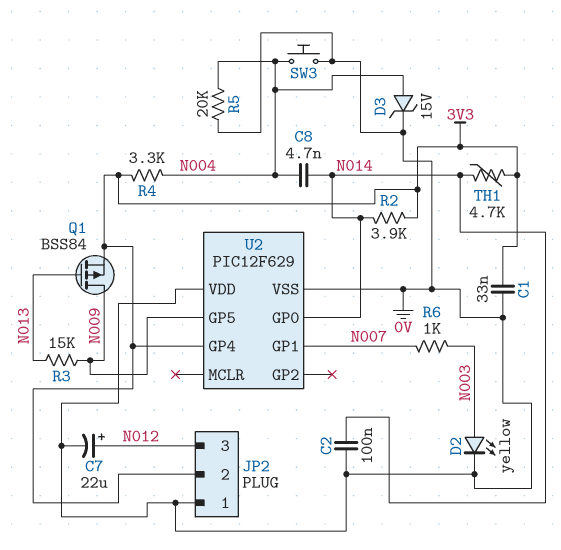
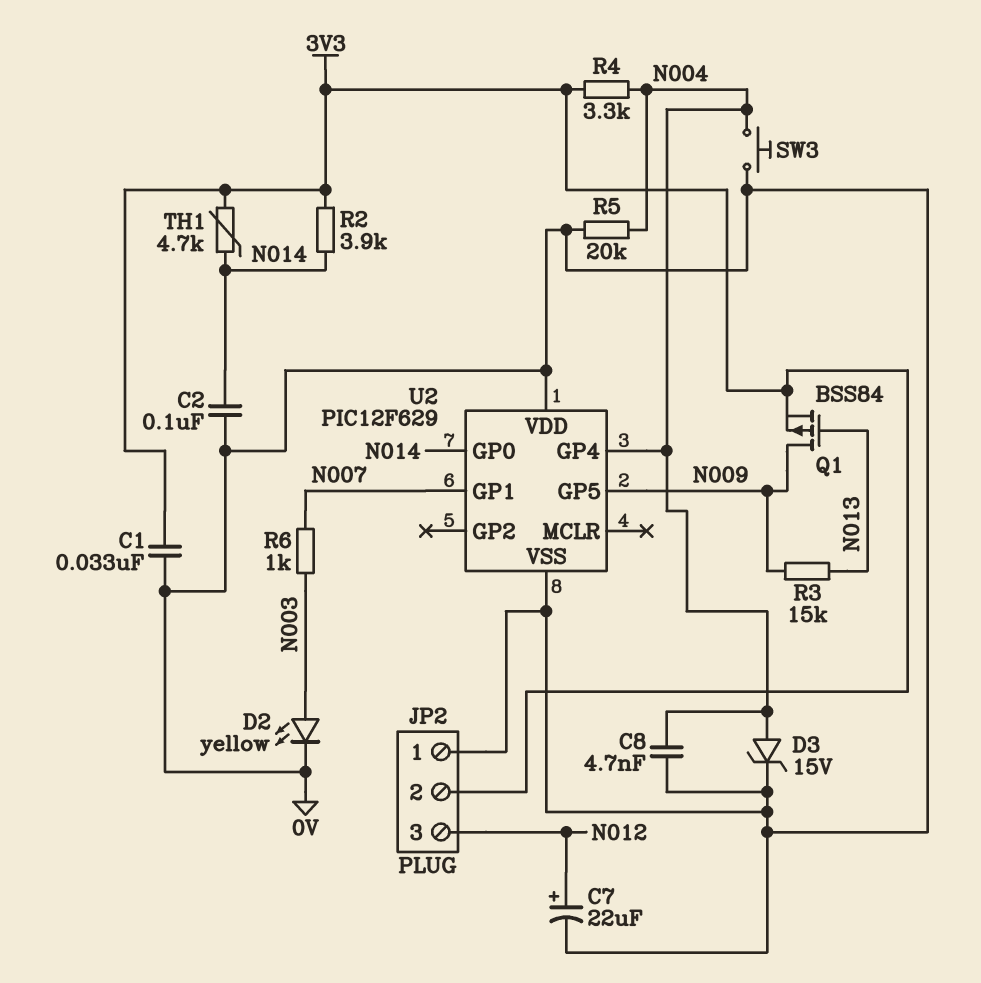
C8: 4.7nF (N004, N014) -> 4.7nF (0V, N004)
U2 pin GP4: 3V3 -> N004

